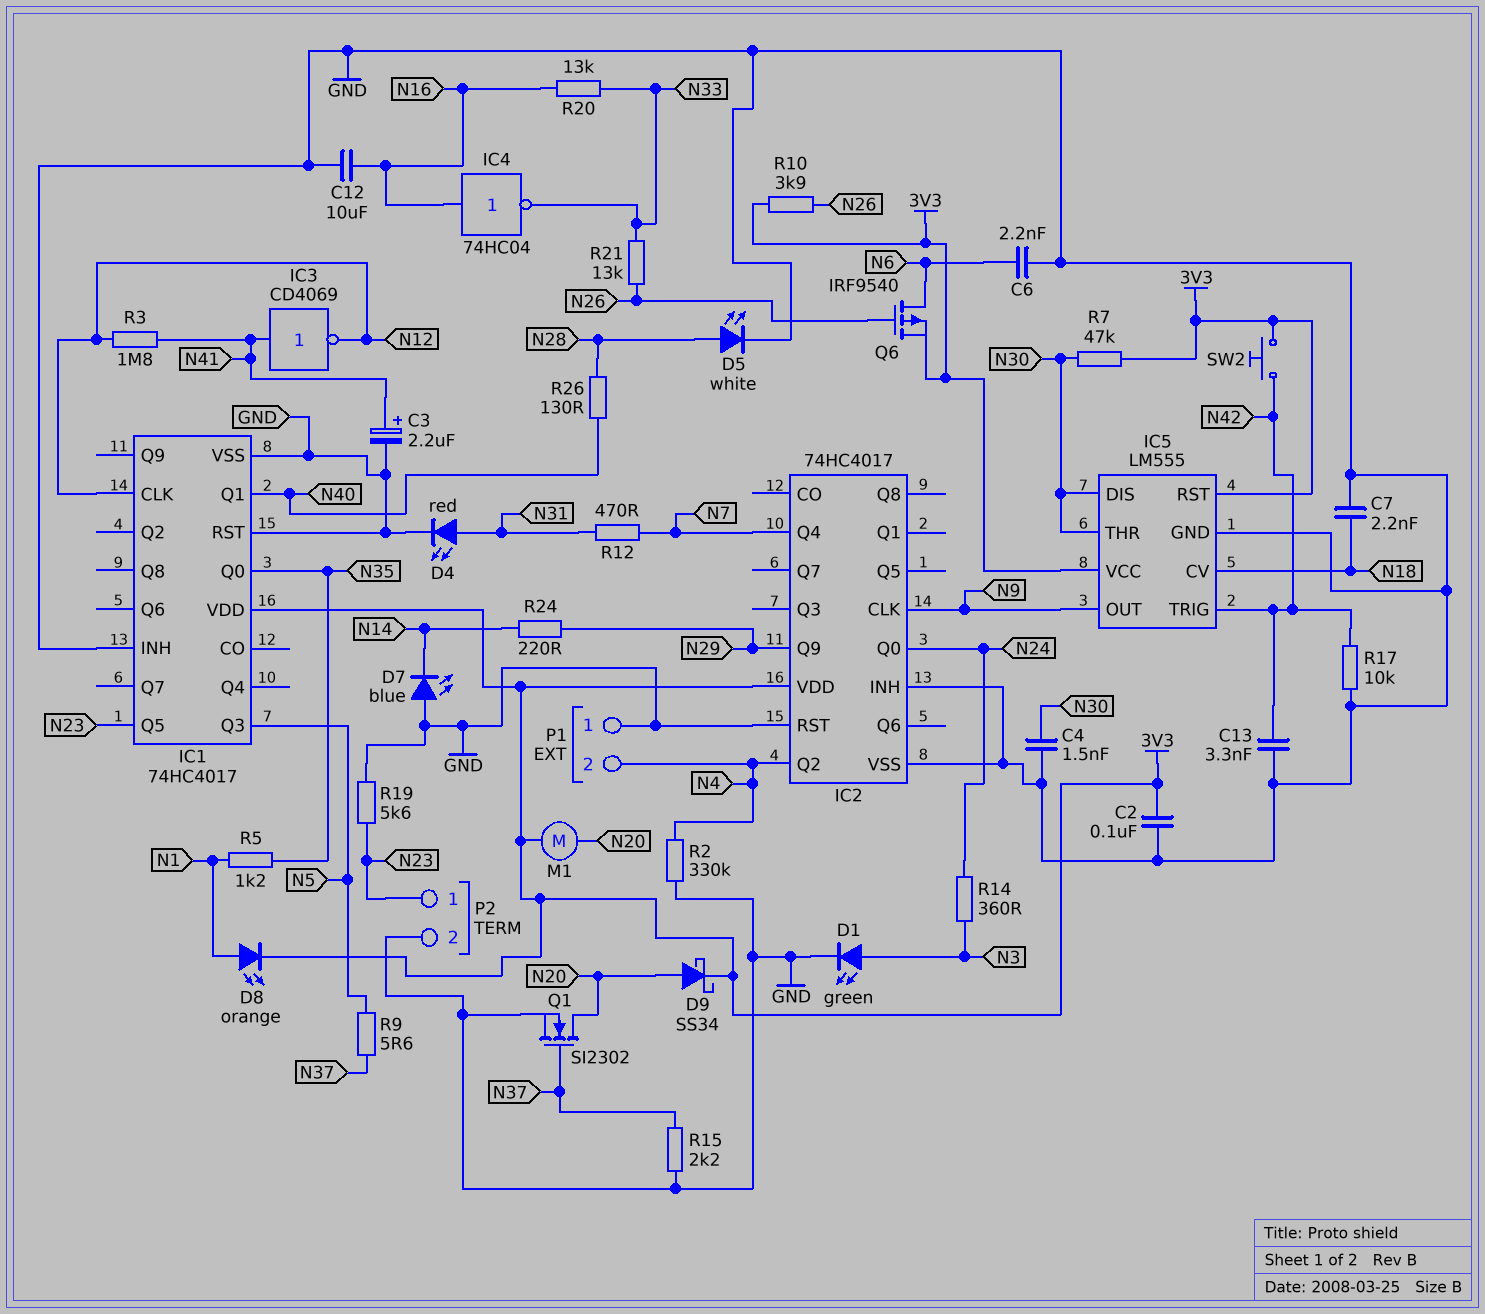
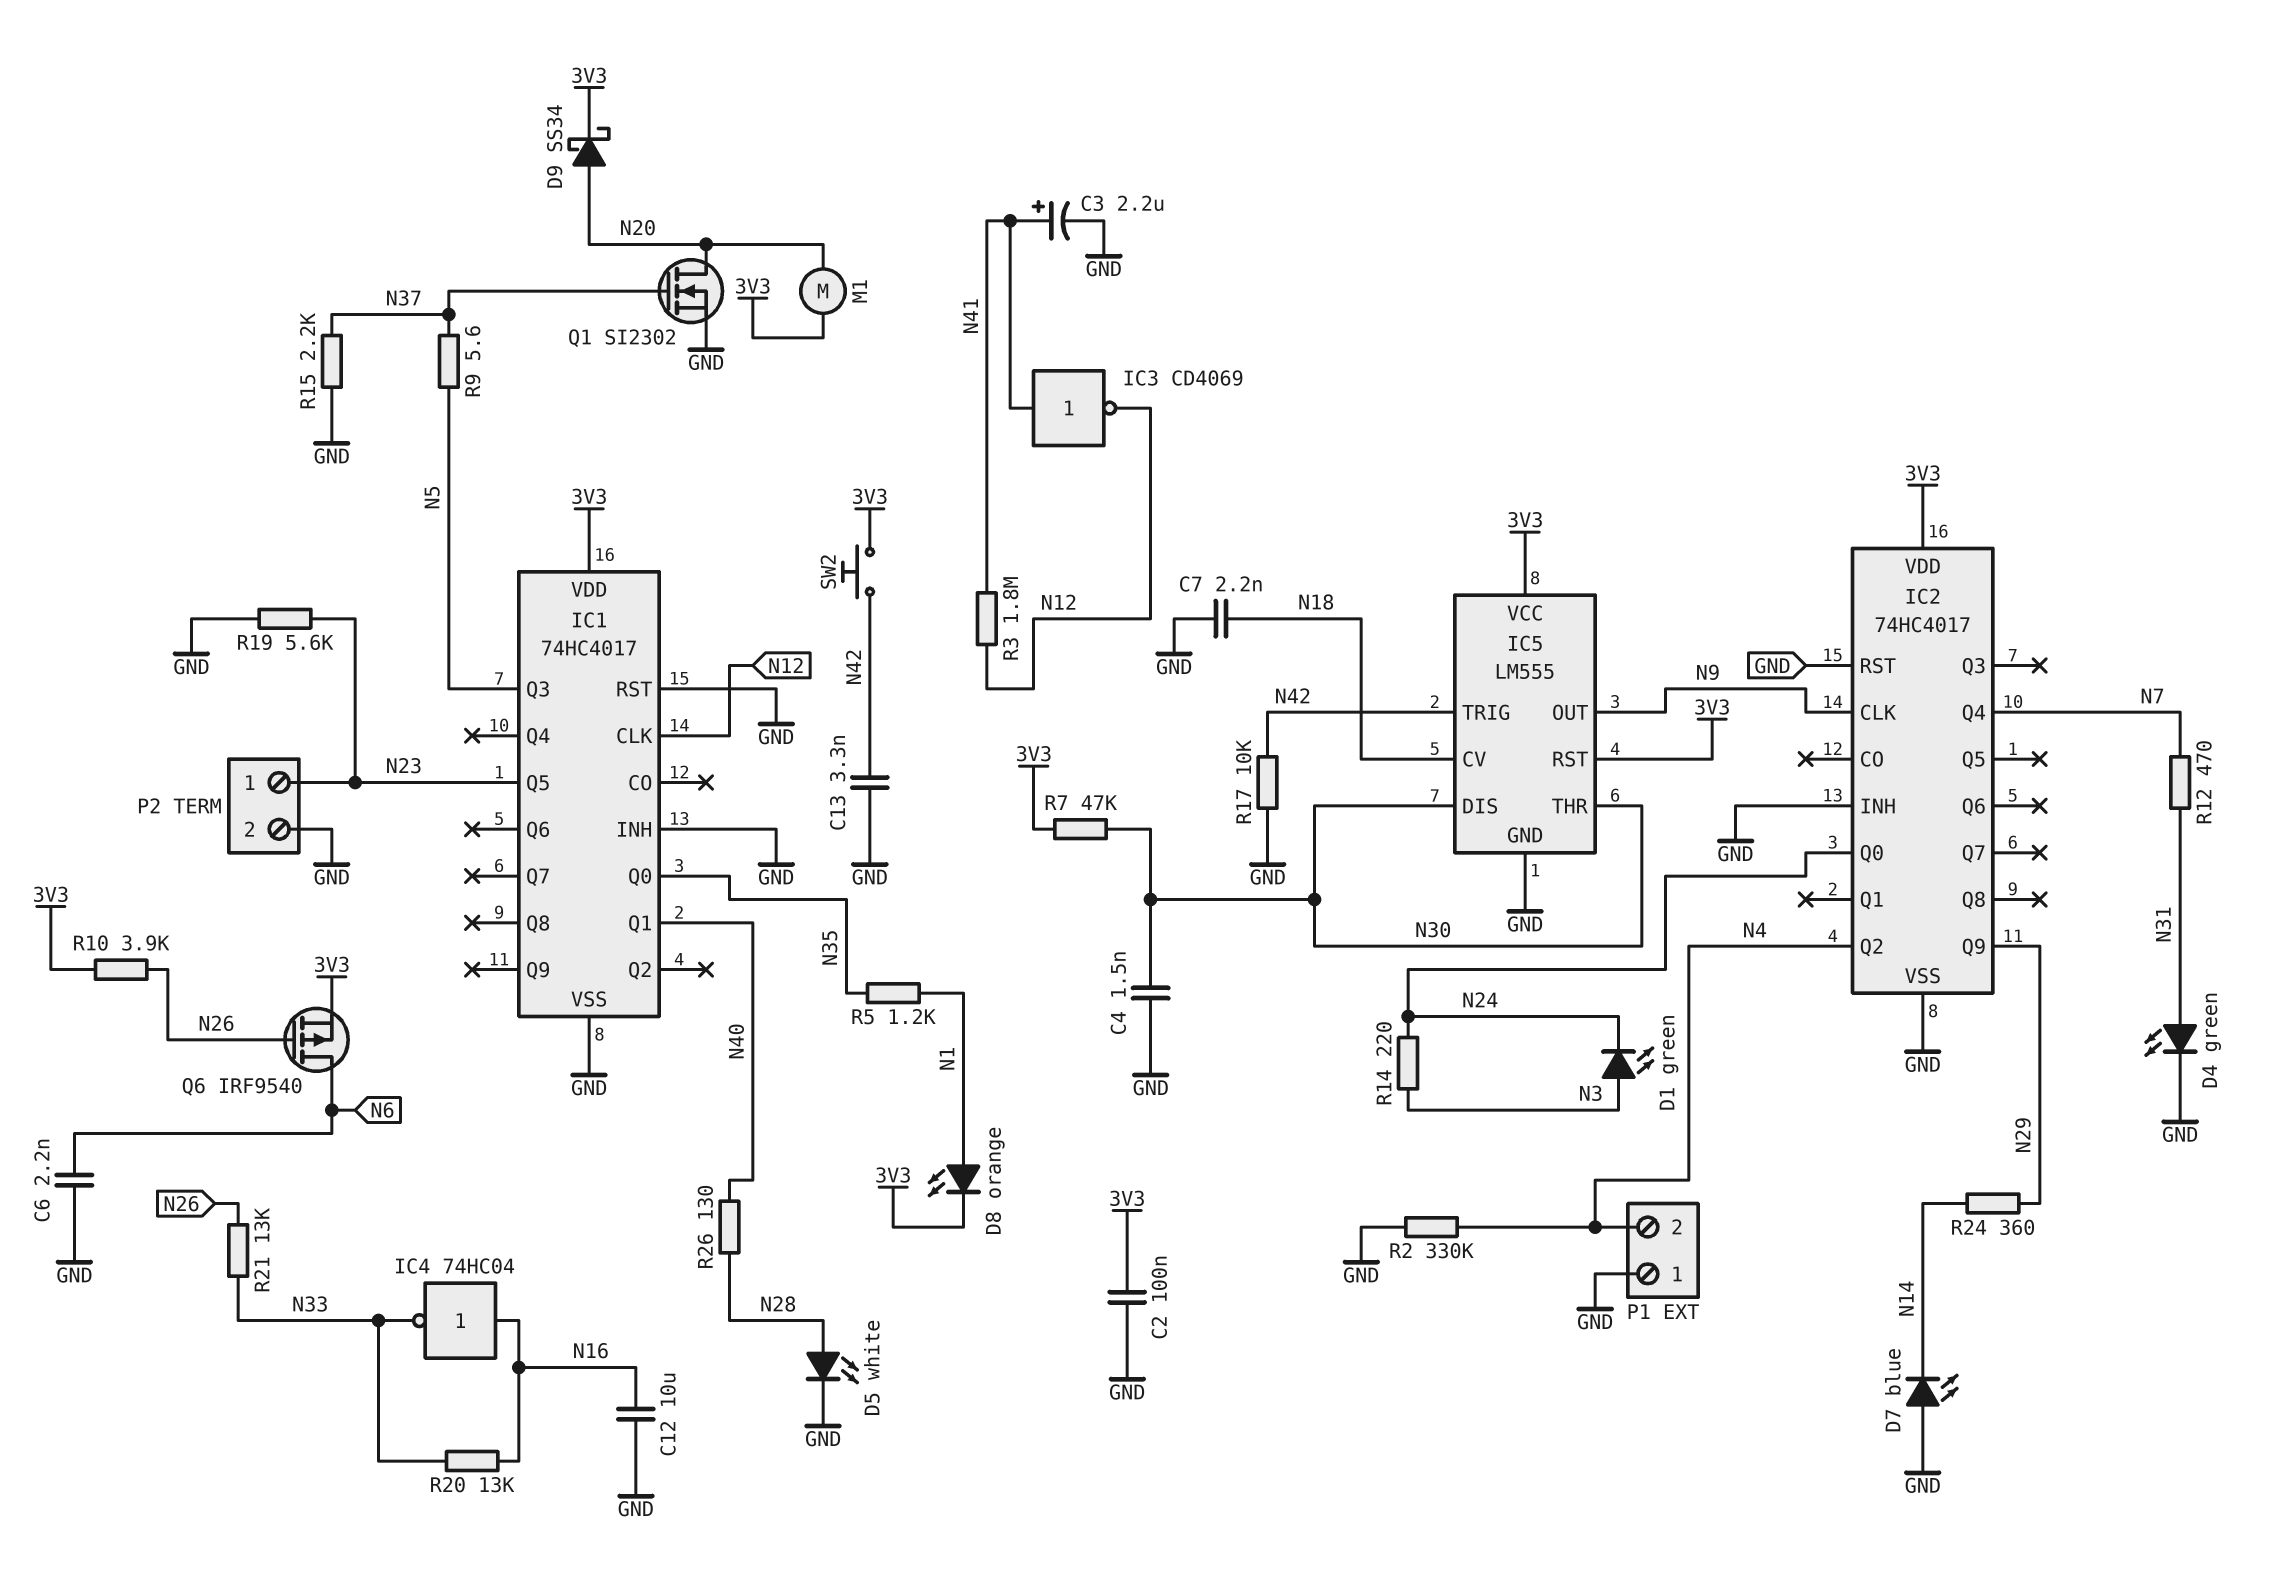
D1: LED green (A N3, K GND) -> LED green (A N3, K N24)
D4: LED red (A N31, K GND) -> LED green (A N31, K GND)
R14: 360 (N3, N24) -> 220 (N3, N24)
R24: 220 (N14, N29) -> 360 (N14, N29)

